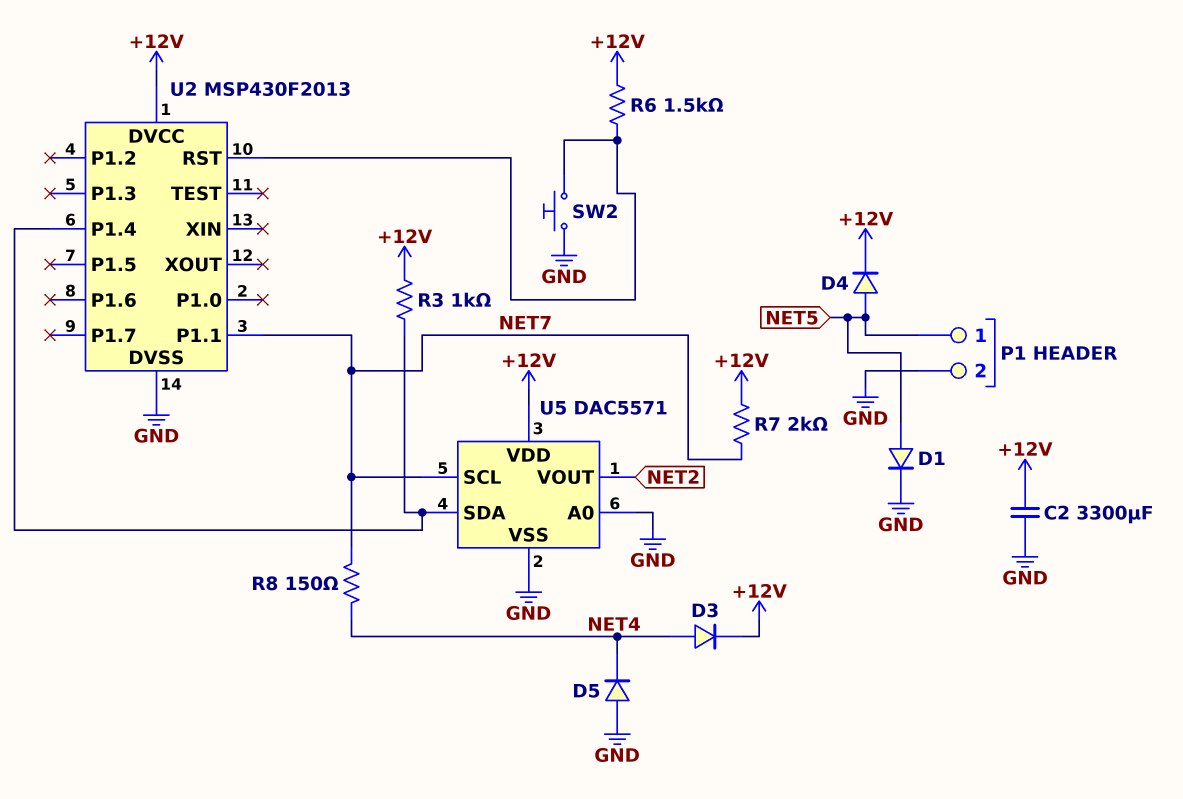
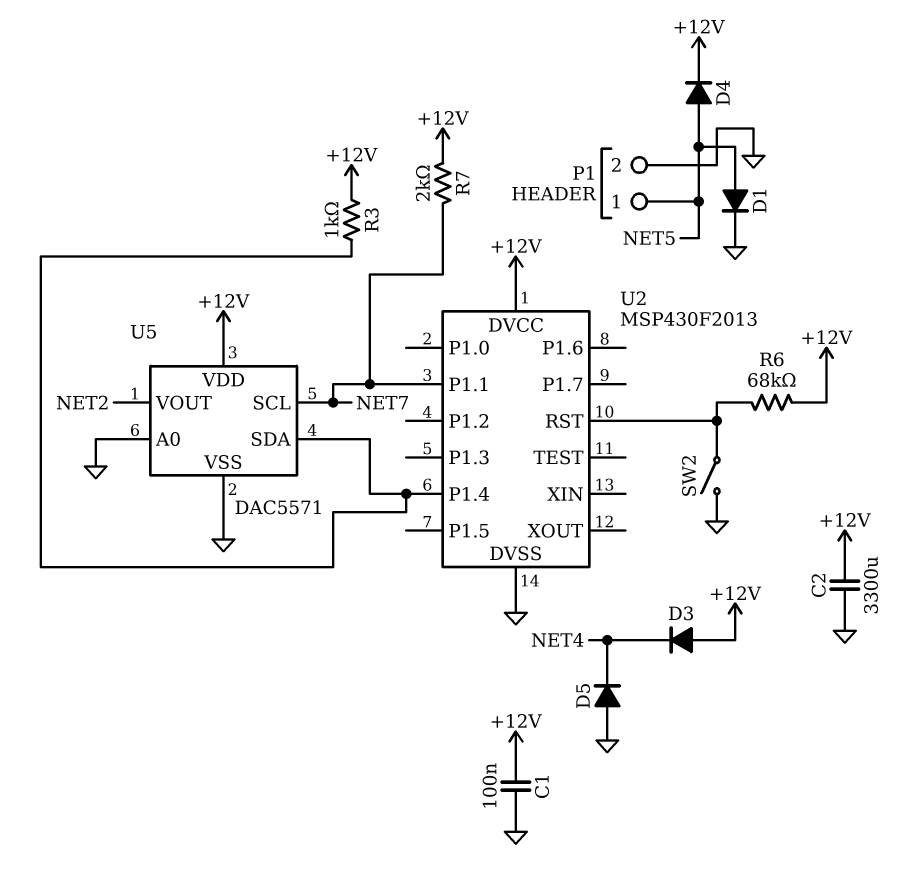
C1: none -> 100nF (+12V, GND)
D3: diode (A NET4, K +12V) -> diode (A +12V, K NET4)
R6: 1.5k (+12V, U2/RST) -> 68k (+12V, U2/RST)
R8: 150 (NET4, NET7) -> none
SW2: button (GND, U2/RST) -> switch (GND, U2/RST)

